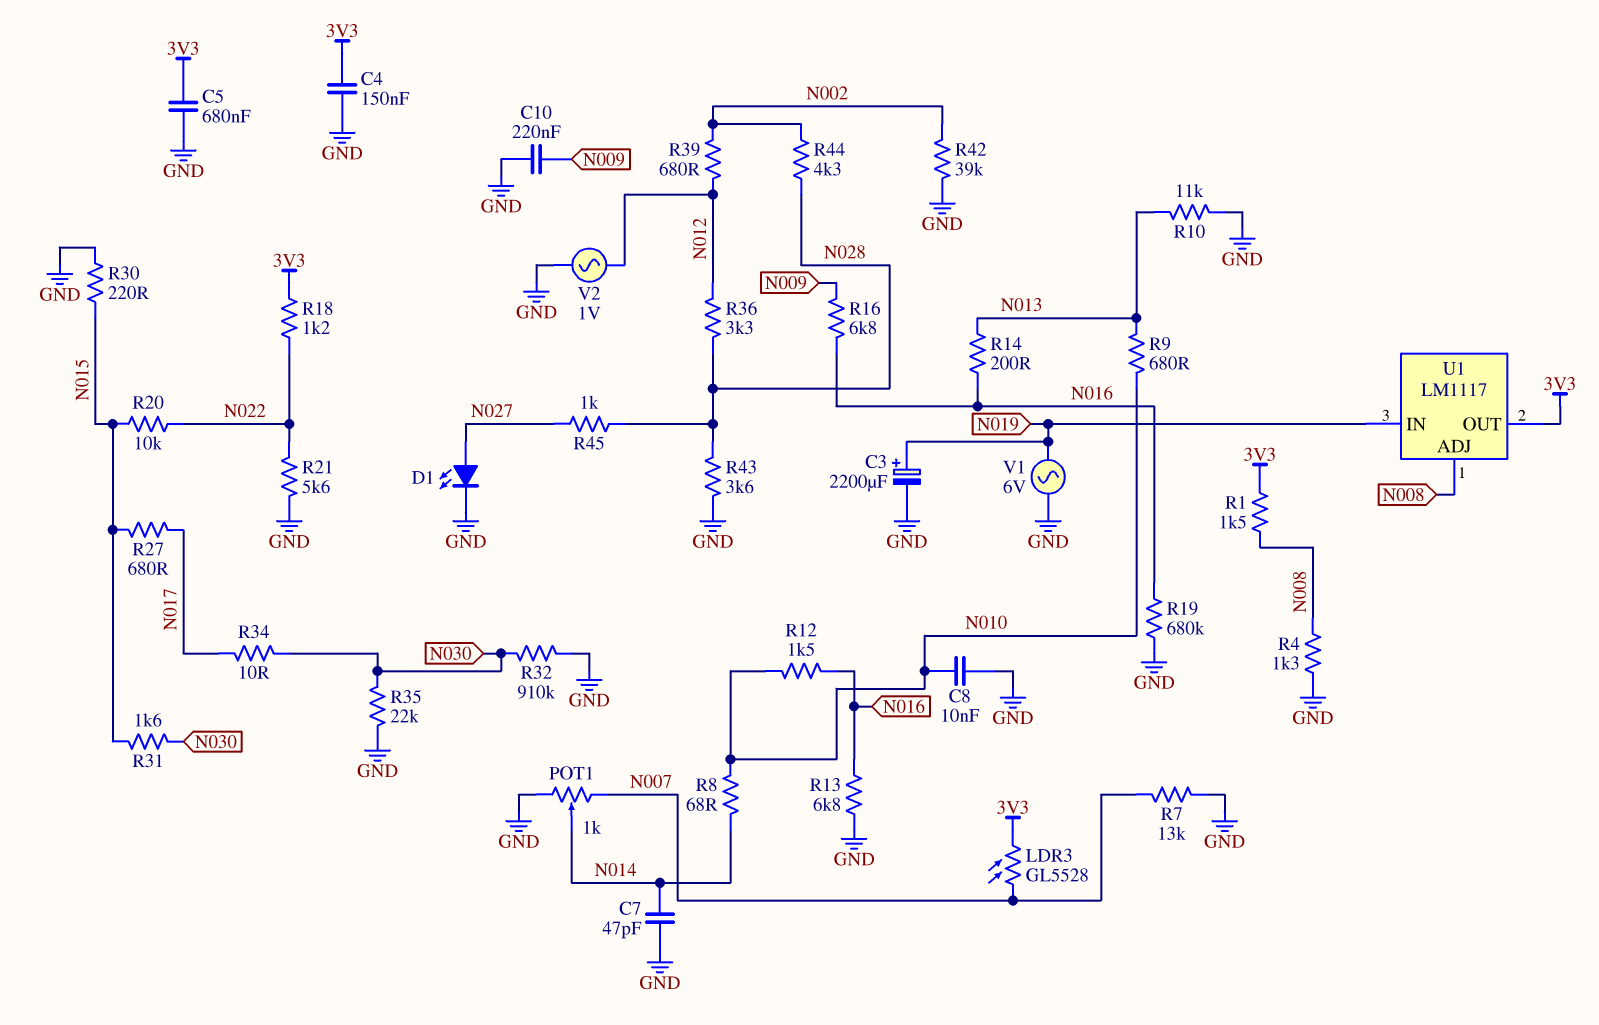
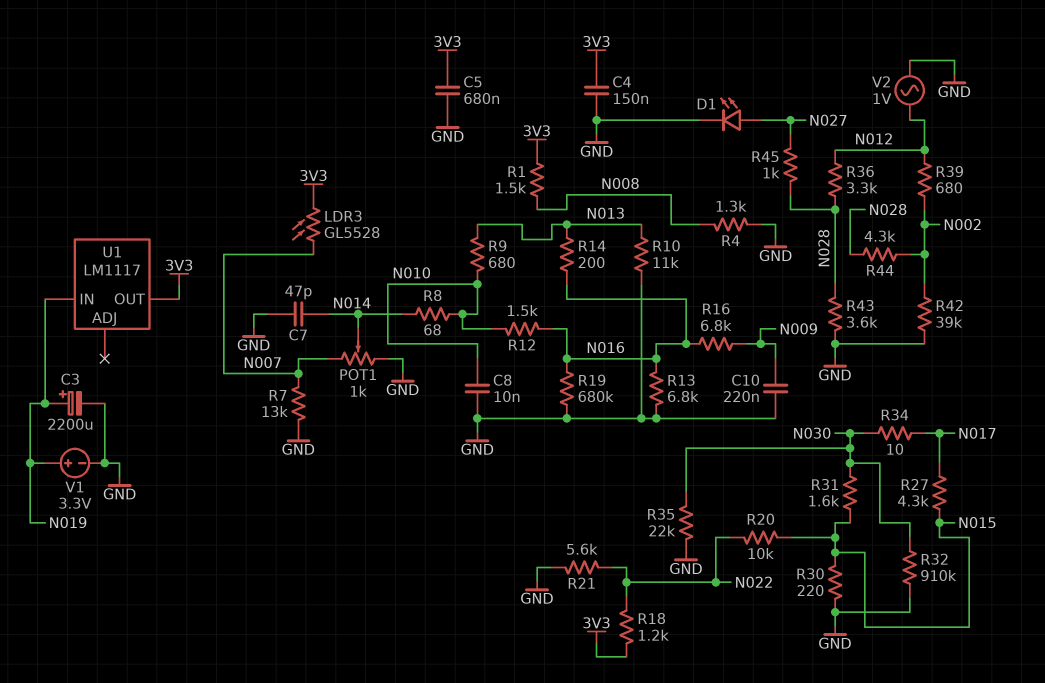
R27: 680 (N015, N017) -> 4.3k (N015, N017)
U1 pin ADJ: N008 -> none
V1: AC 6V (GND, N019) -> 3.3V (plus N019, minus GND)

